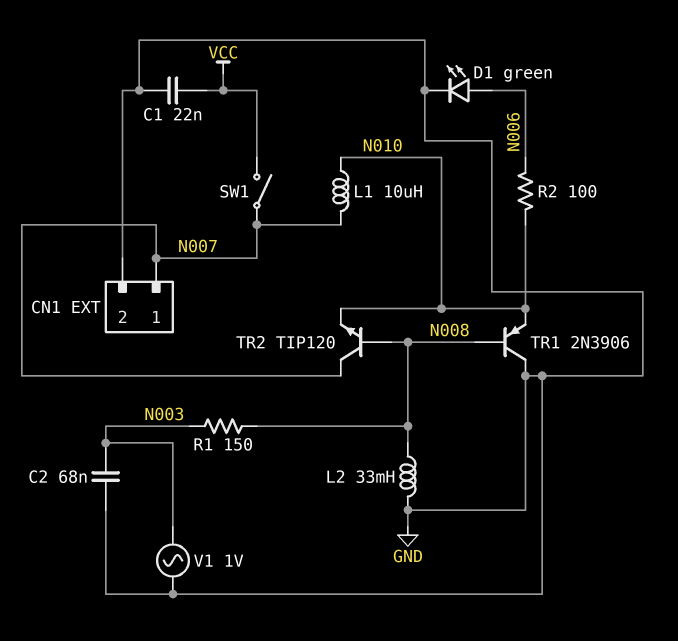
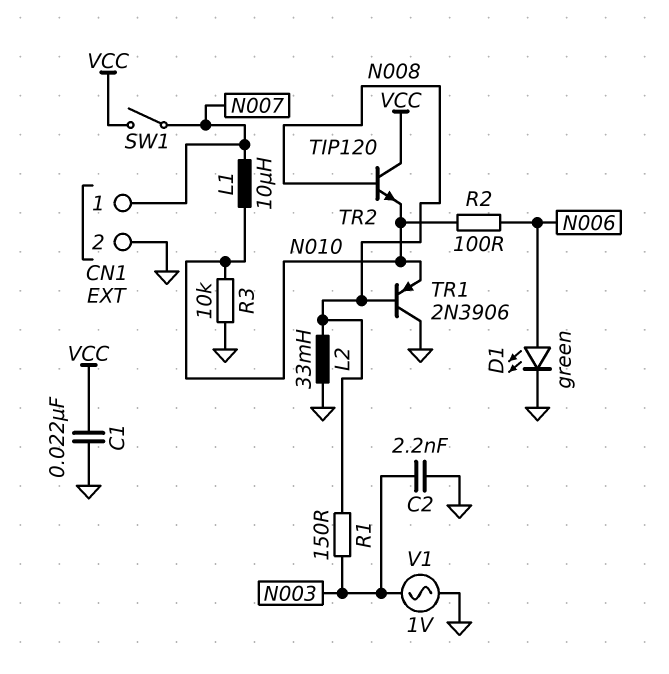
C2: 68nF (GND, N003) -> 2.2nF (GND, N003)
R3: none -> 10k (GND, N010)
TR2: NPN TIP120 (B N008, C N007, E N010) -> NPN TIP120 (B N008, C VCC, E N010)

